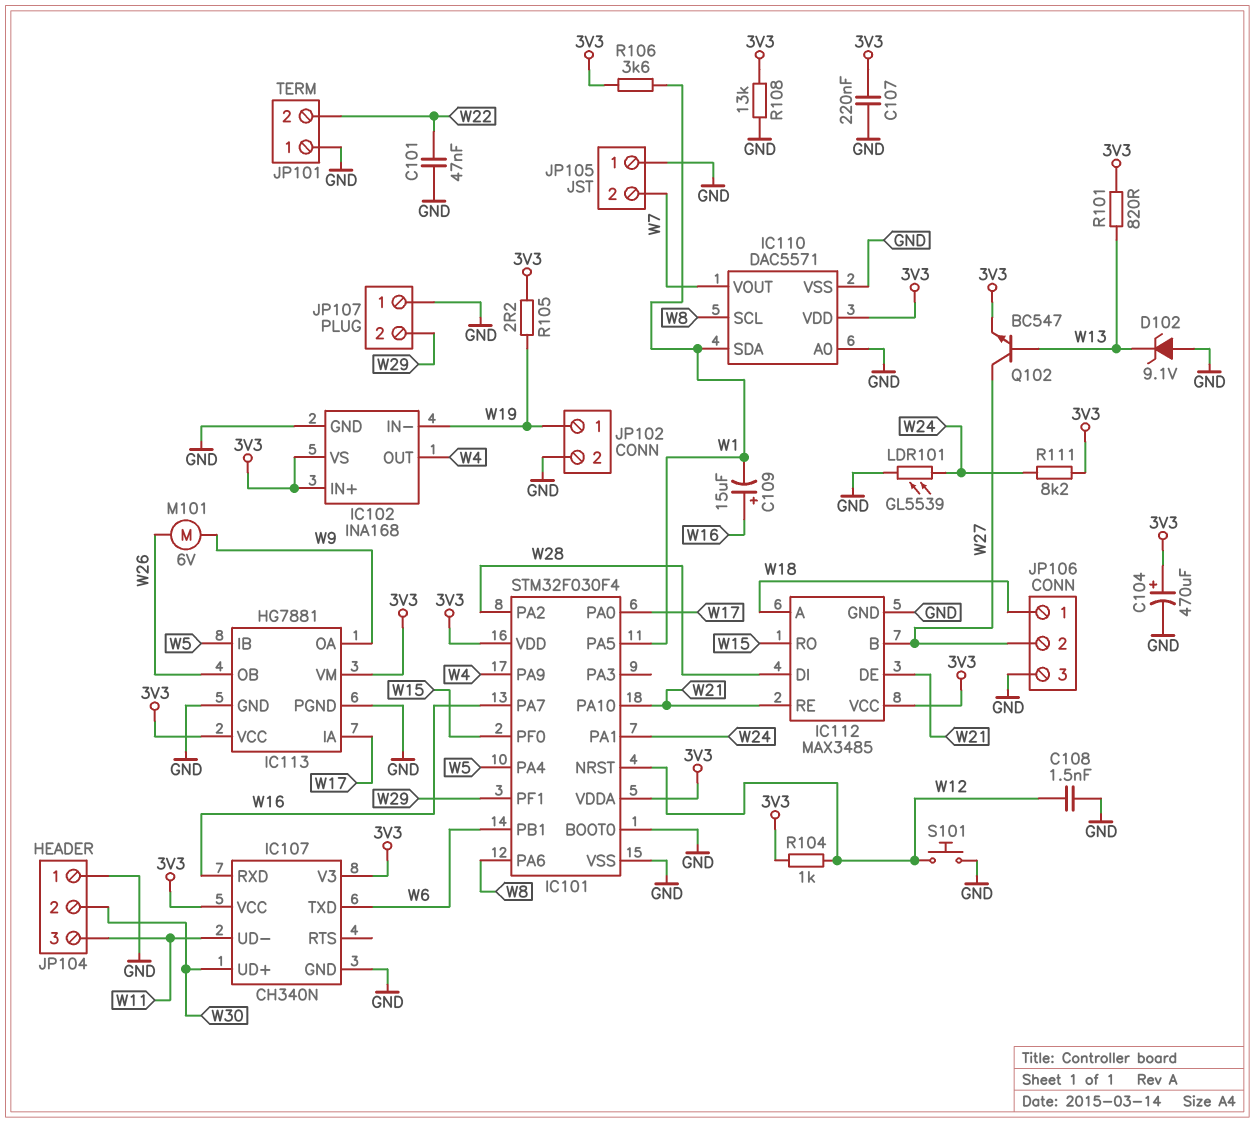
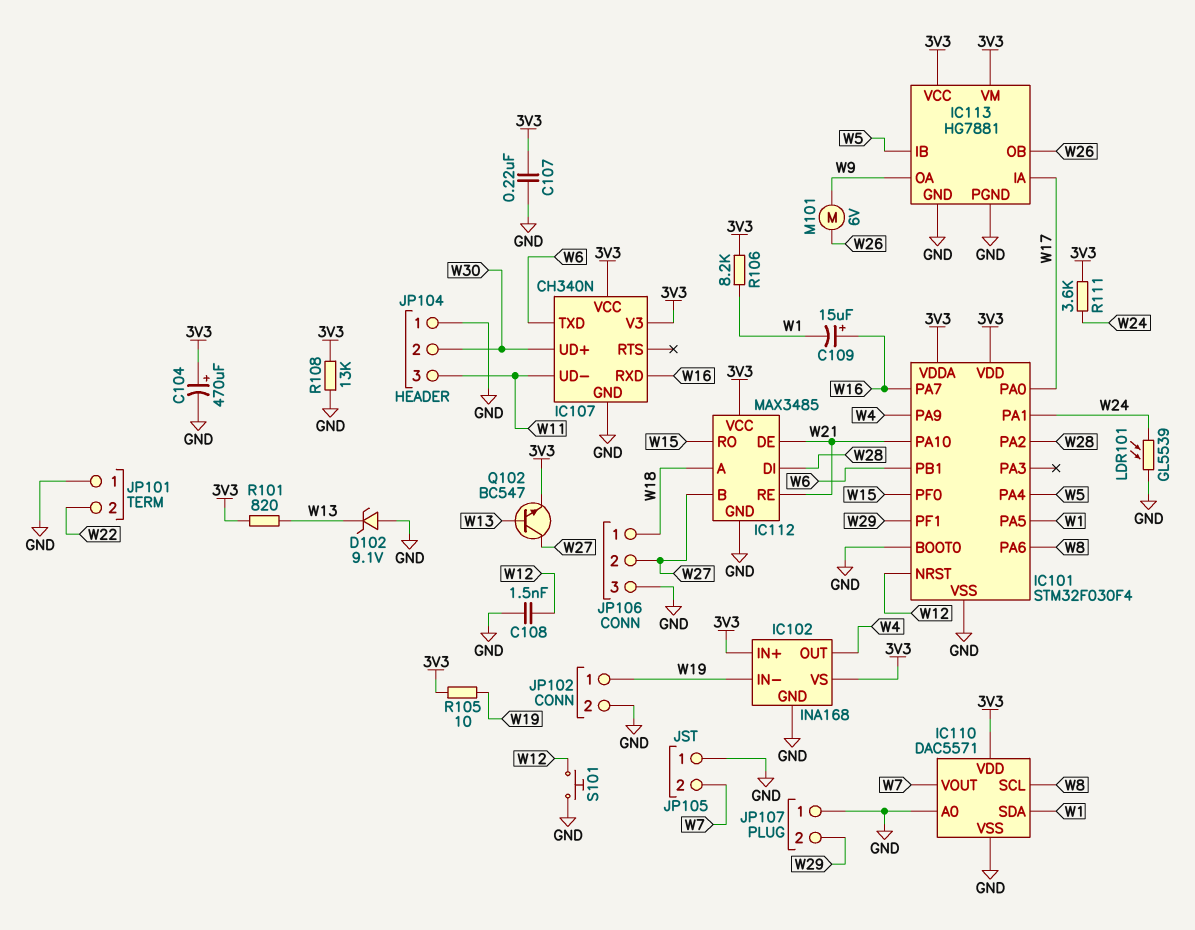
C101: 47nF (GND, W22) -> none
R104: 1k (3V3, W12) -> none
R105: 2.2 (3V3, W19) -> 10 (3V3, W19)
R106: 3.6k (3V3, W1) -> 8.2k (3V3, W1)
R111: 8.2k (3V3, W24) -> 3.6k (3V3, W24)

